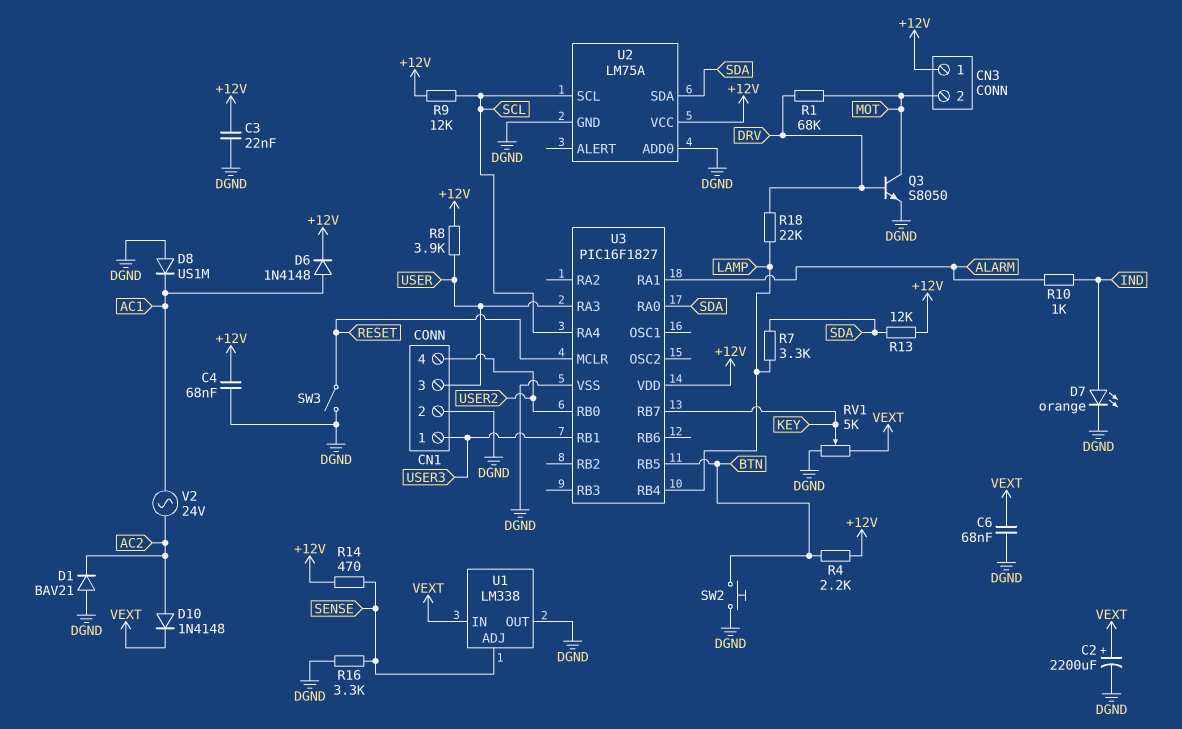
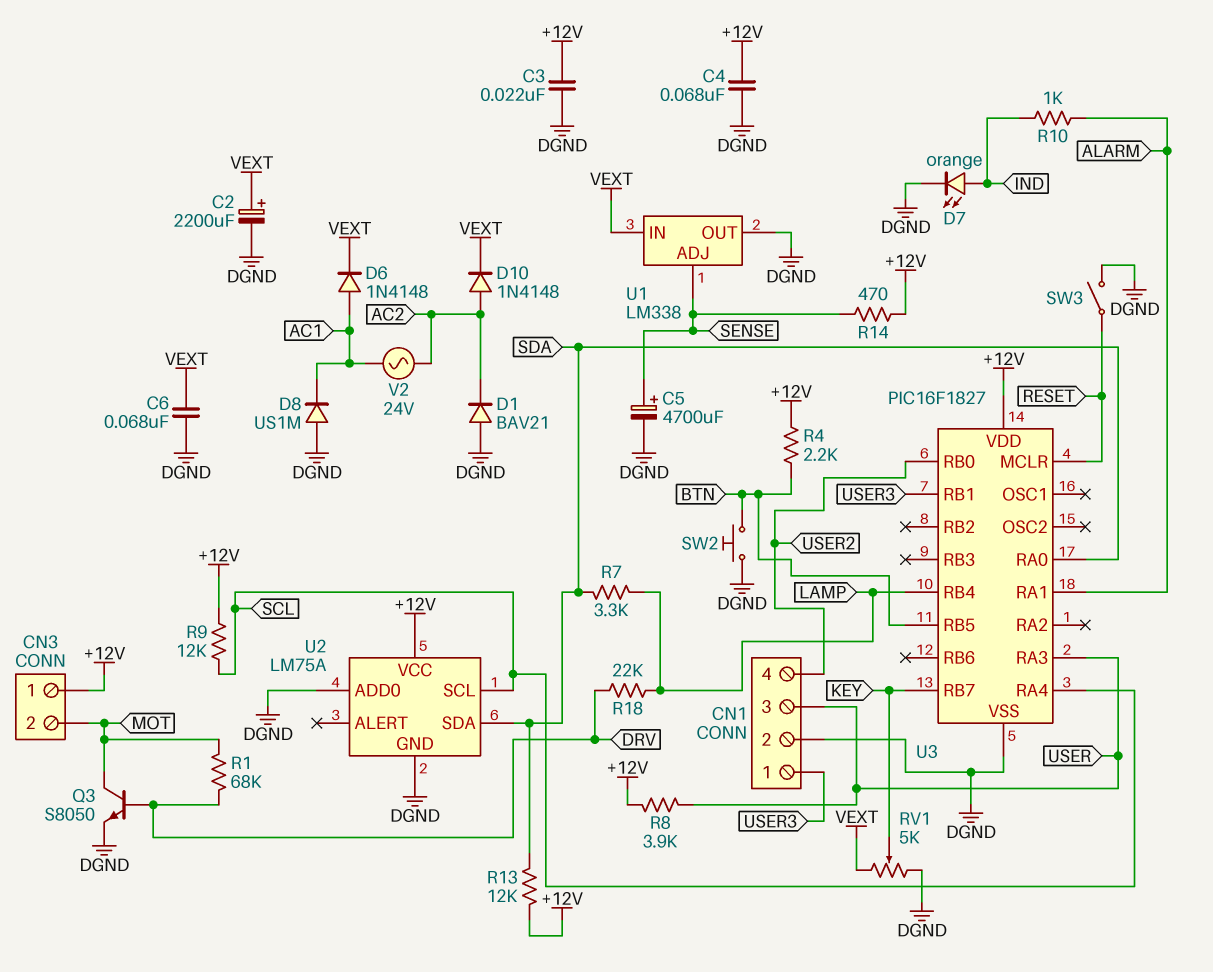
C5: none -> 4700uF (plus SENSE, minus DGND)
D6: diode 1N4148 (A AC1, K +12V) -> diode 1N4148 (A AC1, K VEXT)
R16: 3.3k (DGND, SENSE) -> none

